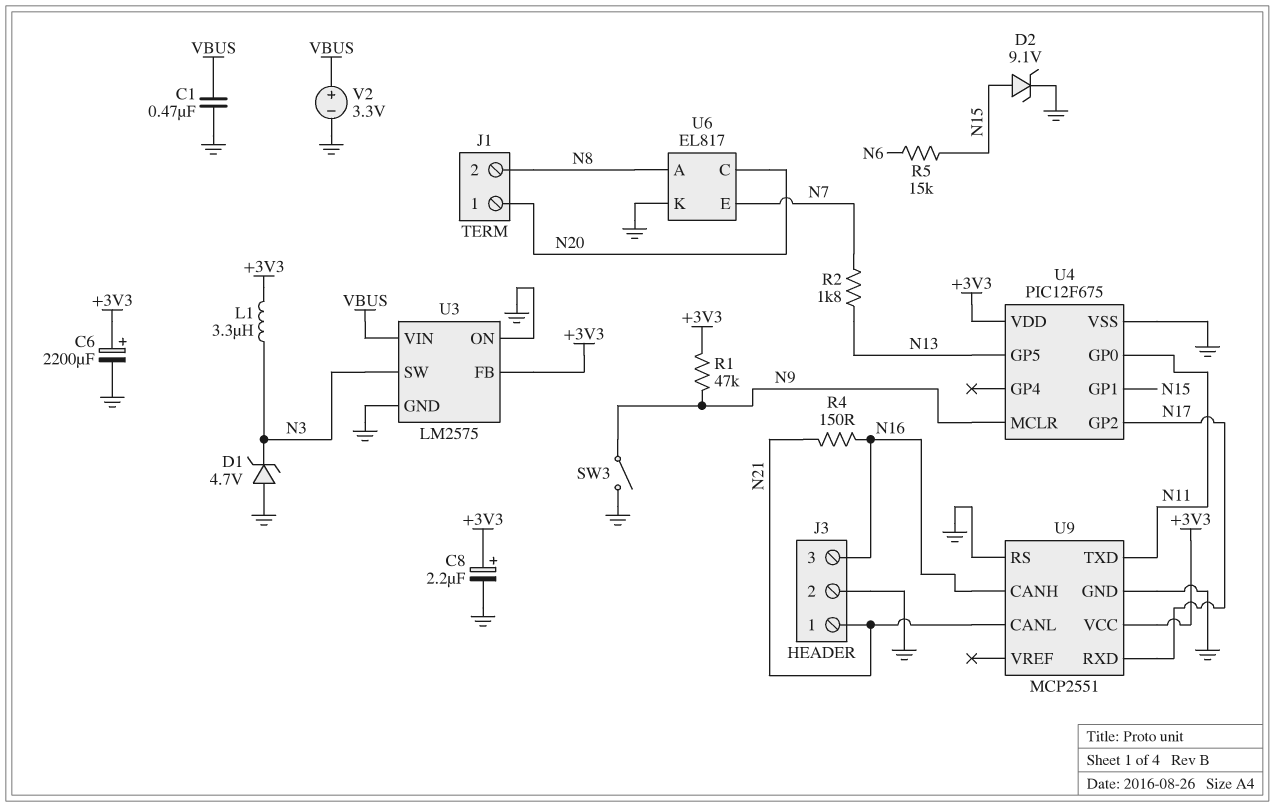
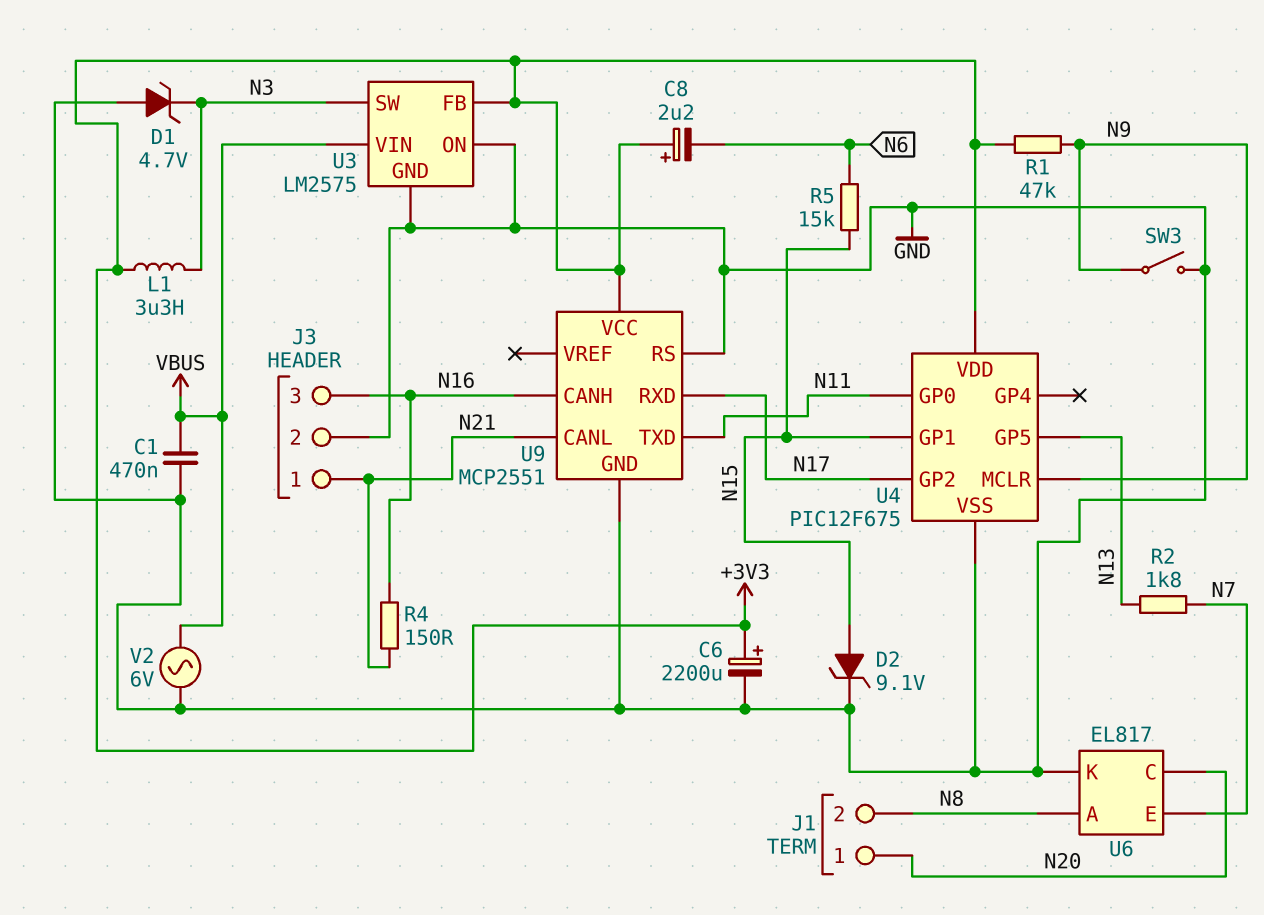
C8: 2.2uF (plus +3V3, minus GND) -> 2.2uF (plus +3V3, minus N6)
V2: 3.3V (plus VBUS, minus GND) -> AC 6V (GND, VBUS)

